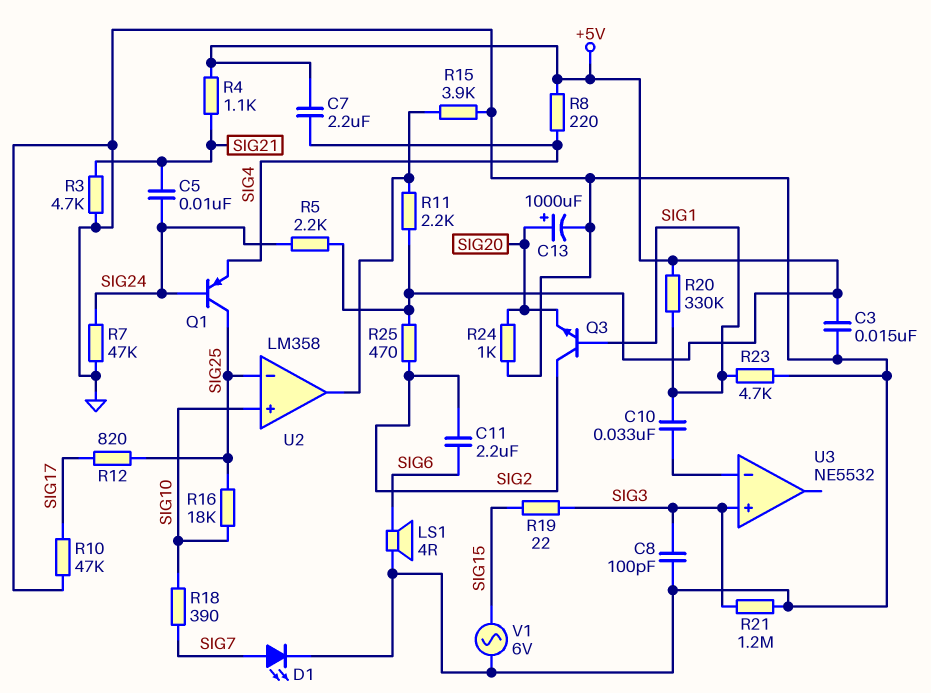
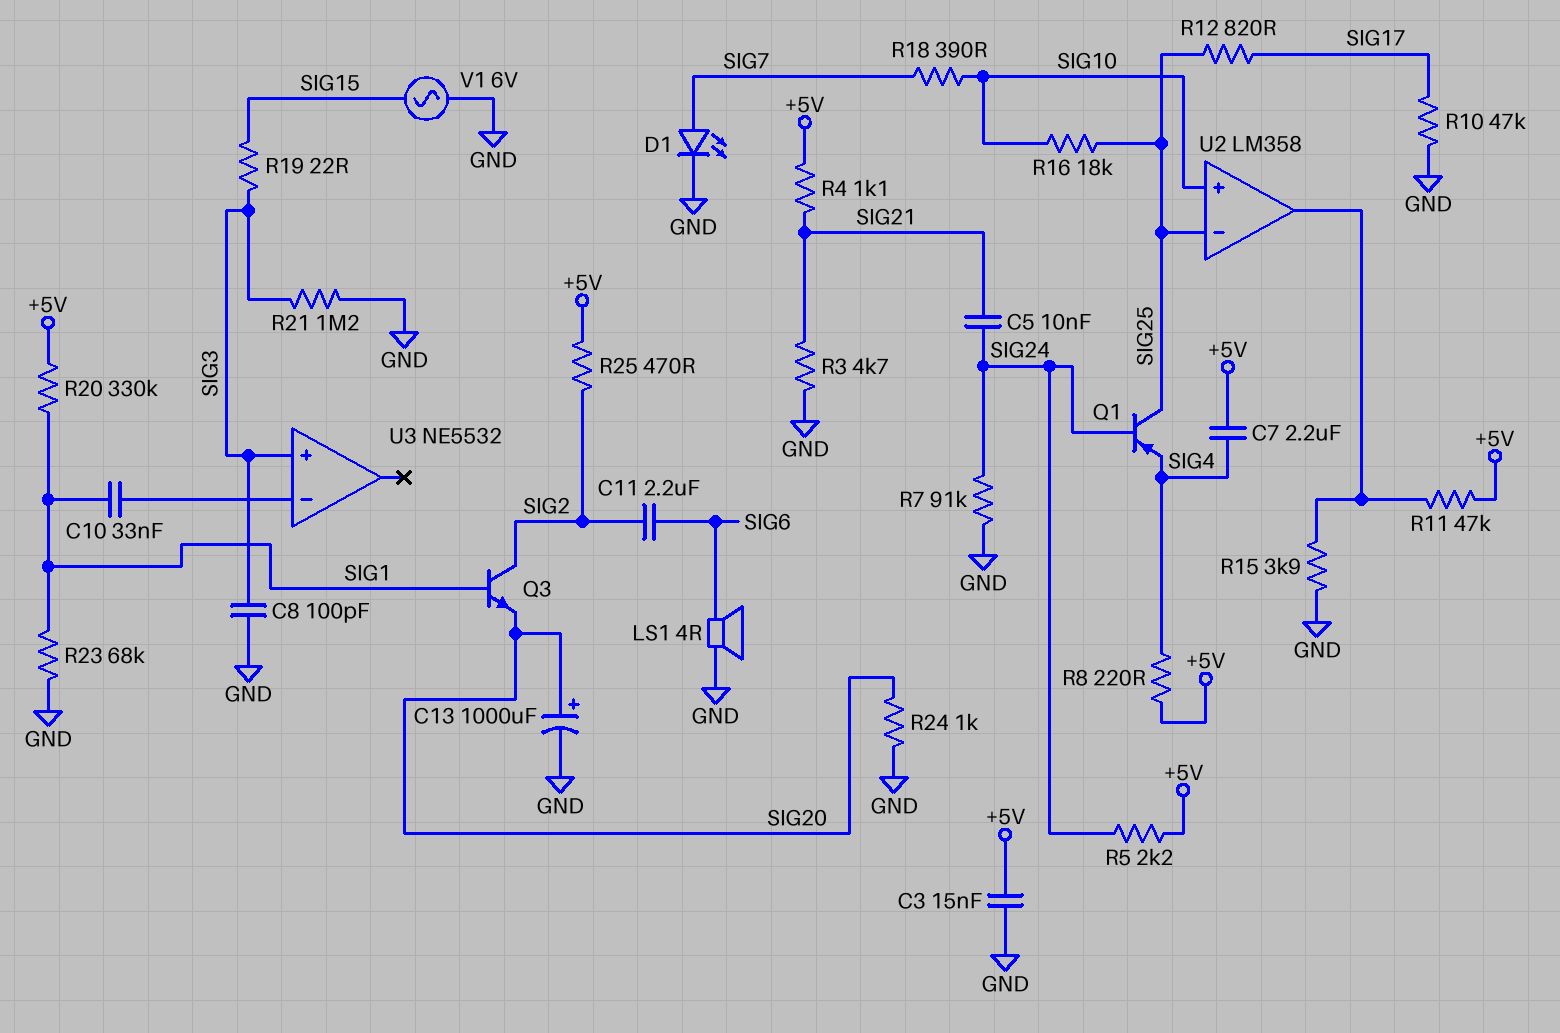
R7: 47k (GND, SIG24) -> 91k (GND, SIG24)
R11: 2.2k (+5V, U2/out) -> 47k (+5V, U2/out)
R23: 4.7k (GND, SIG1) -> 68k (GND, SIG1)

